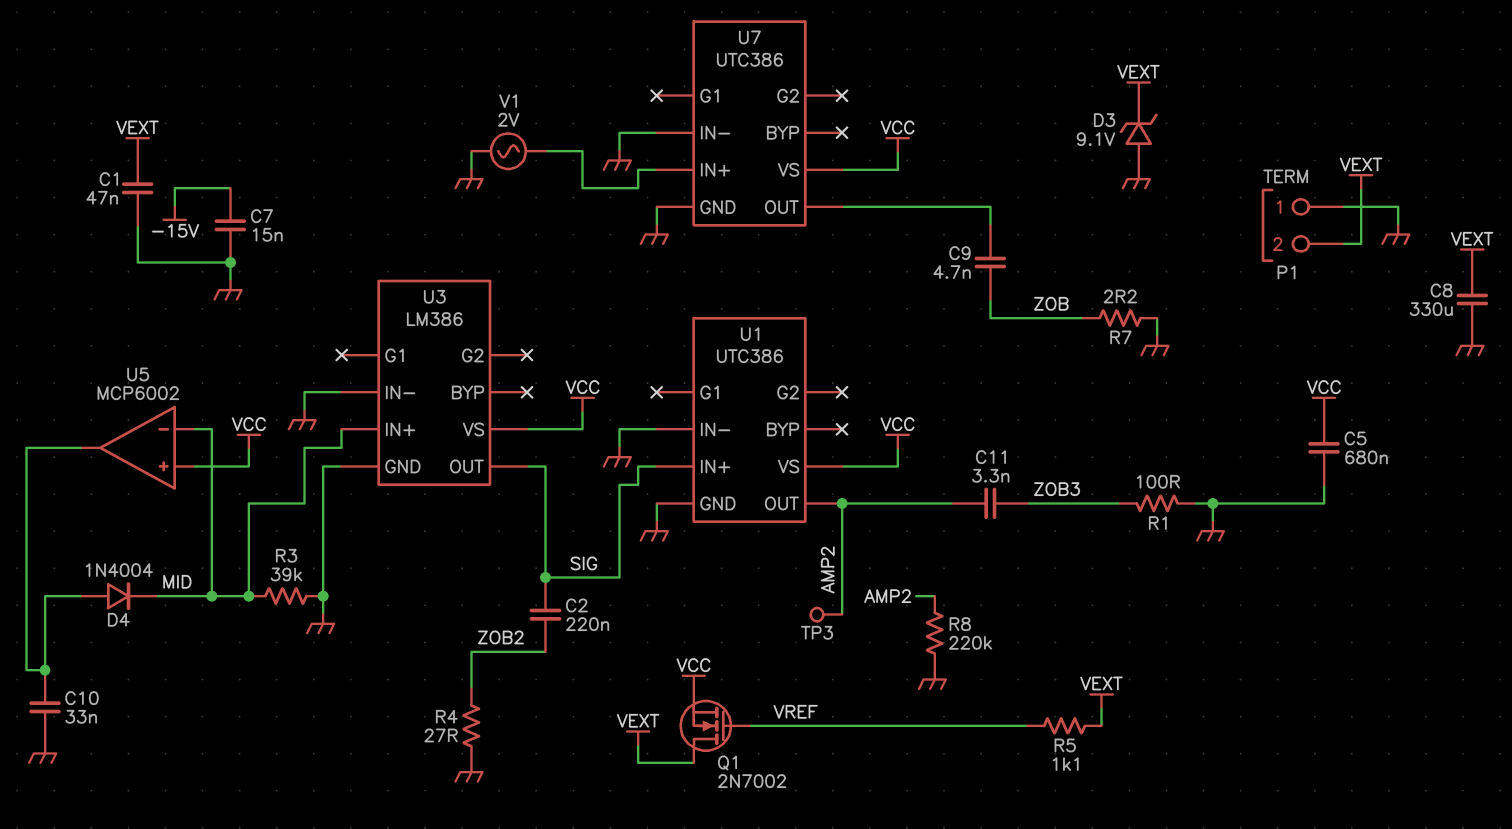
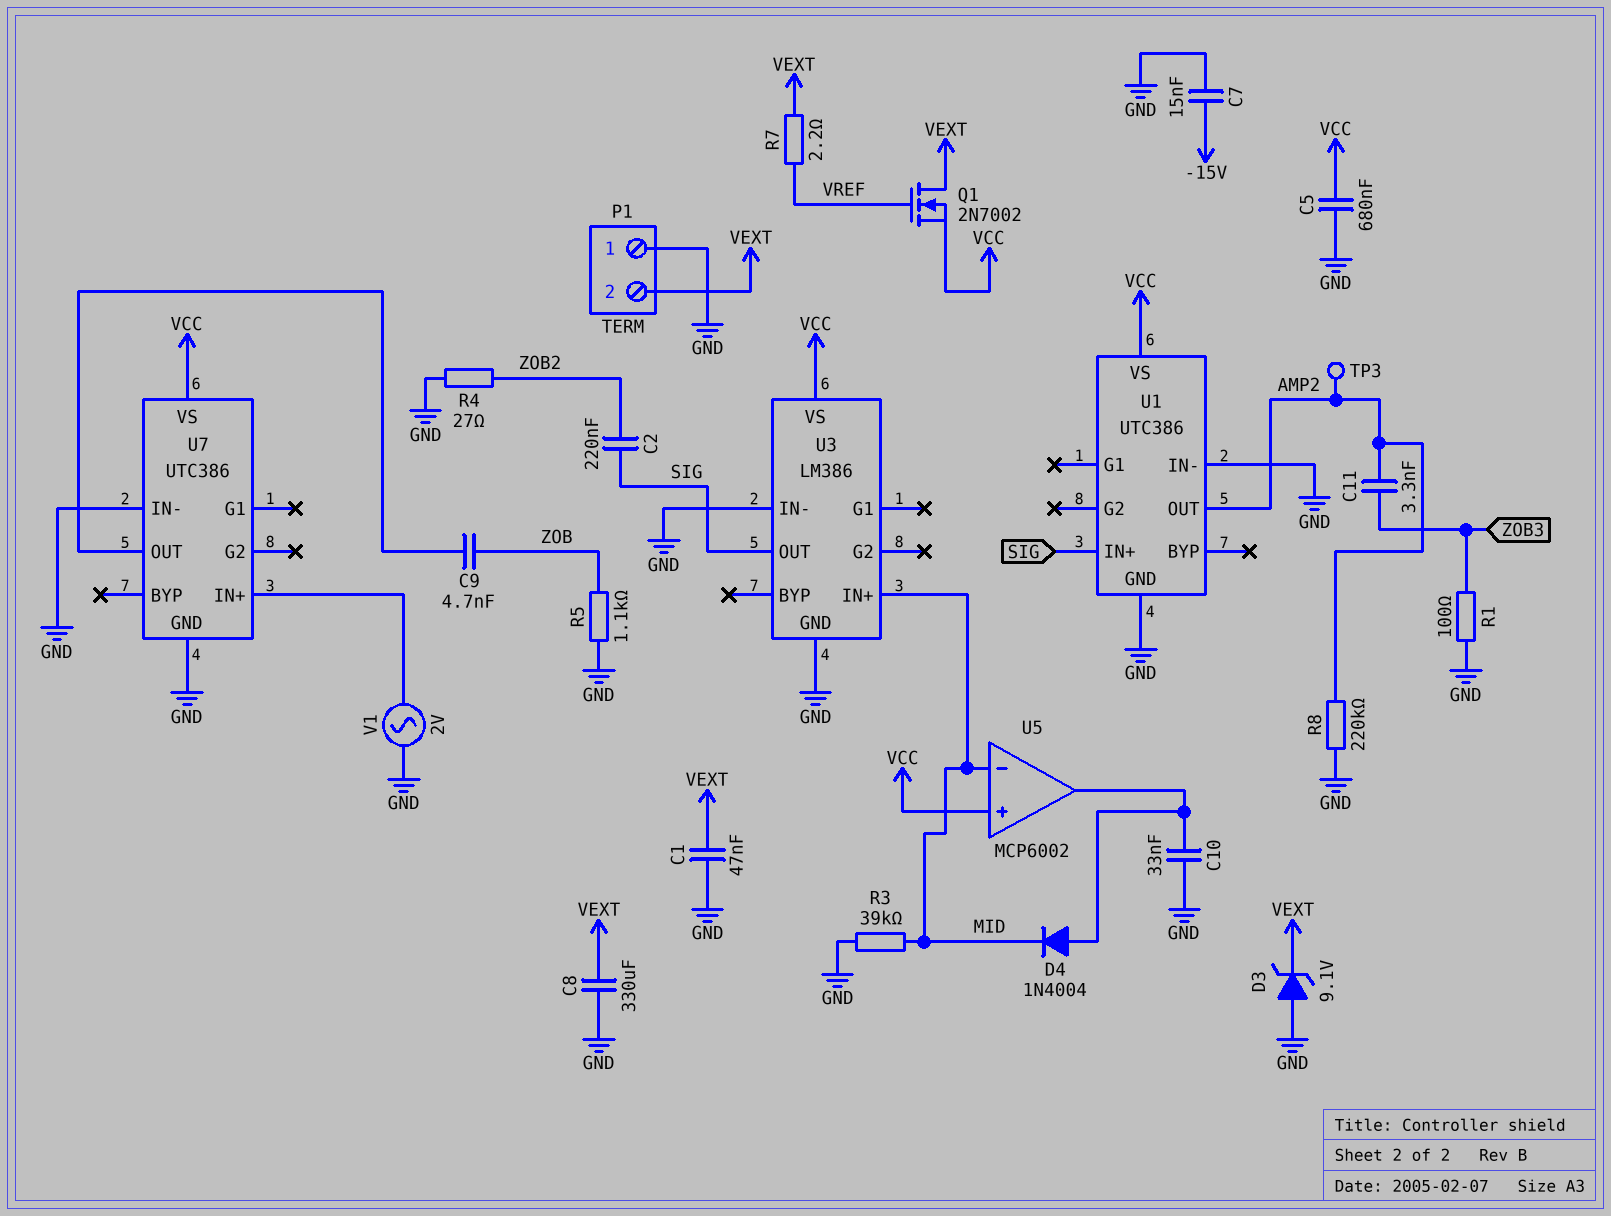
R5: 1.1k (VEXT, VREF) -> 1.1k (GND, ZOB)
R7: 2.2 (GND, ZOB) -> 2.2 (VEXT, VREF)

